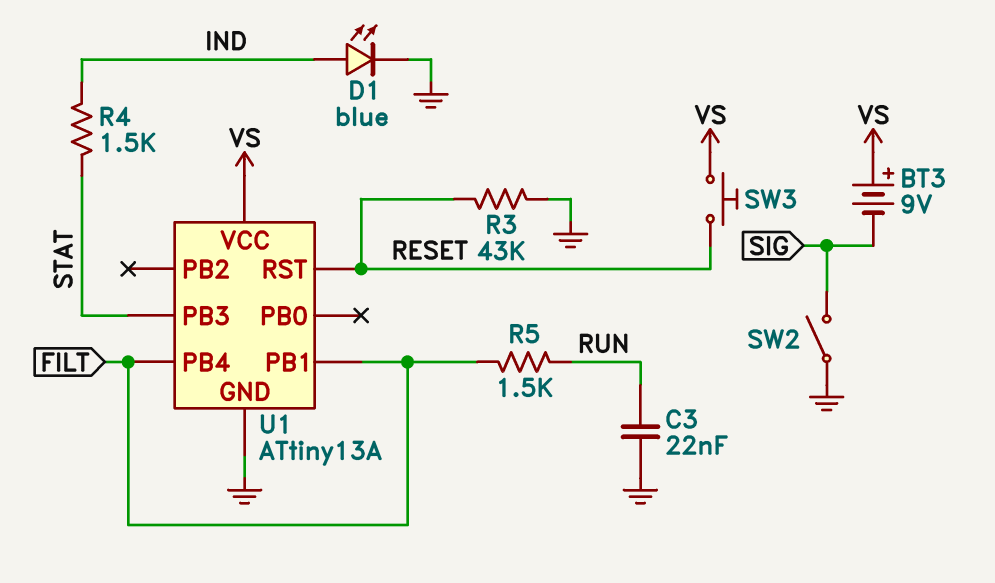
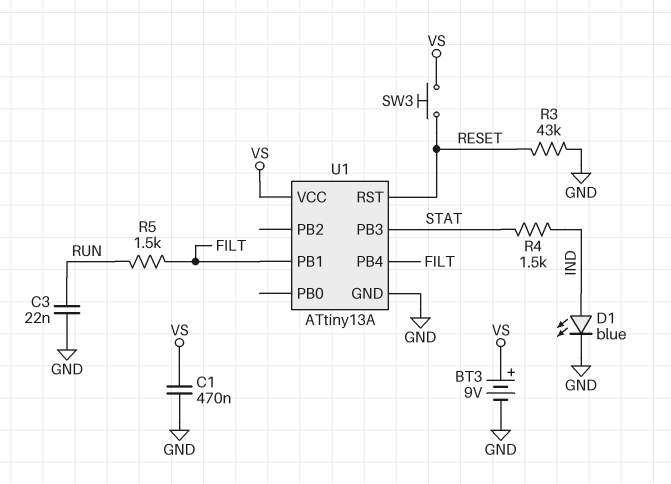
BT3: 9V (plus VS, minus SIG) -> 9V (plus VS, minus GND)
C1: none -> 470nF (GND, VS)
SW2: switch (GND, SIG) -> none

